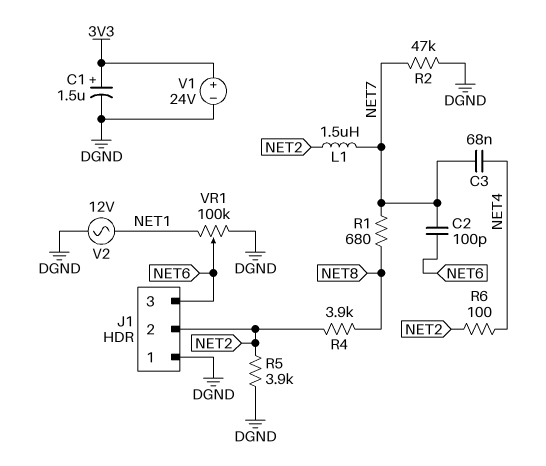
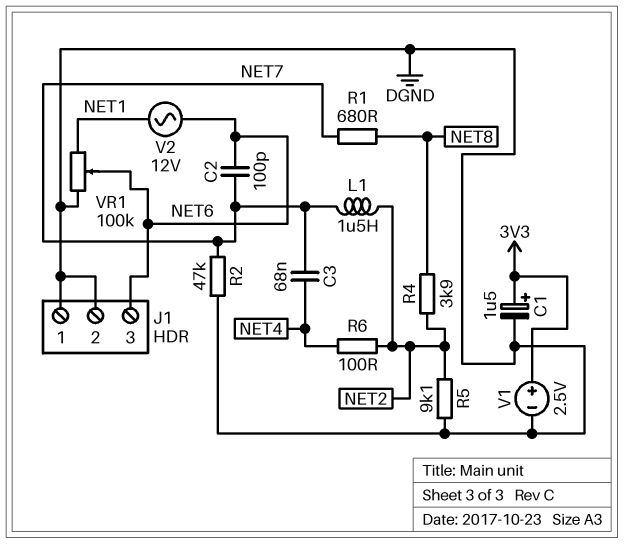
J1 pin 2: NET2 -> DGND
R5: 3.9k (DGND, NET2) -> 9.1k (DGND, NET2)
V1: 24V (plus 3V3, minus DGND) -> 2.5V (plus 3V3, minus DGND)
V2: AC 12V (DGND, NET1) -> AC 12V (NET1, NET6)

